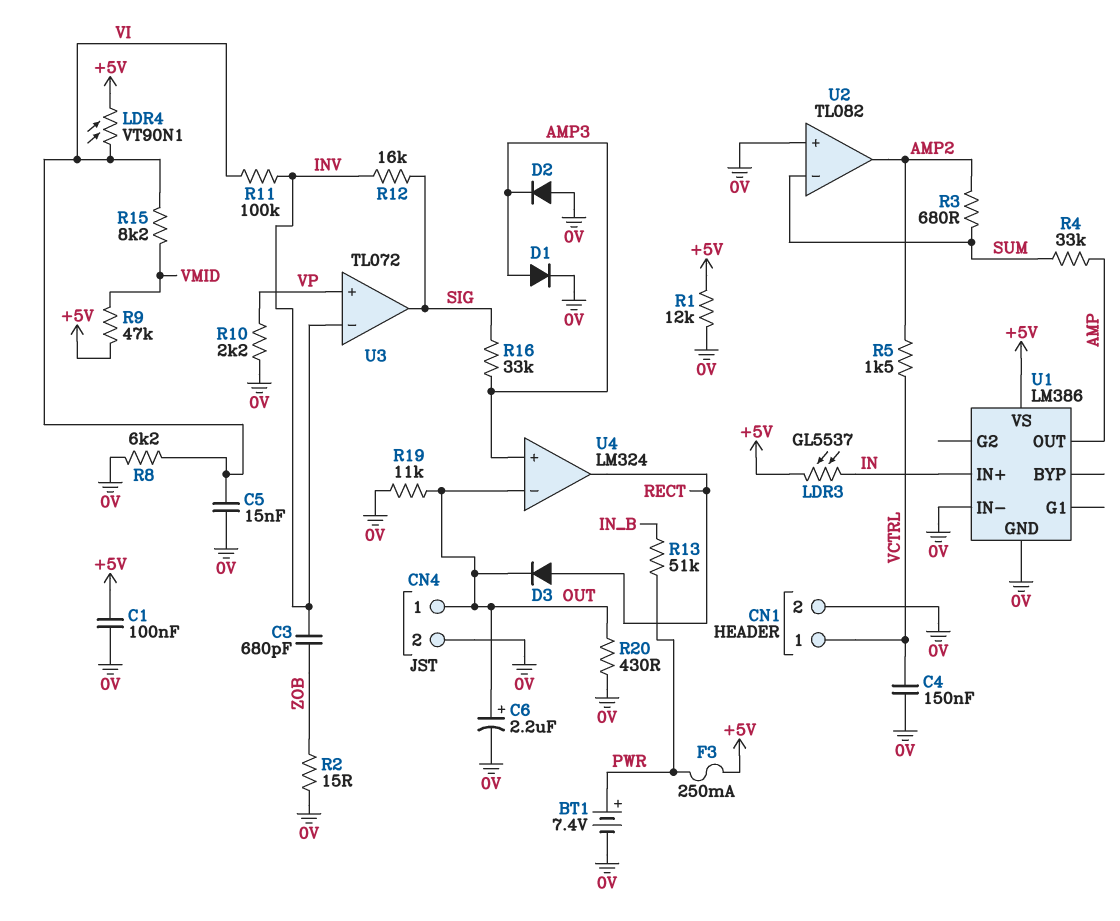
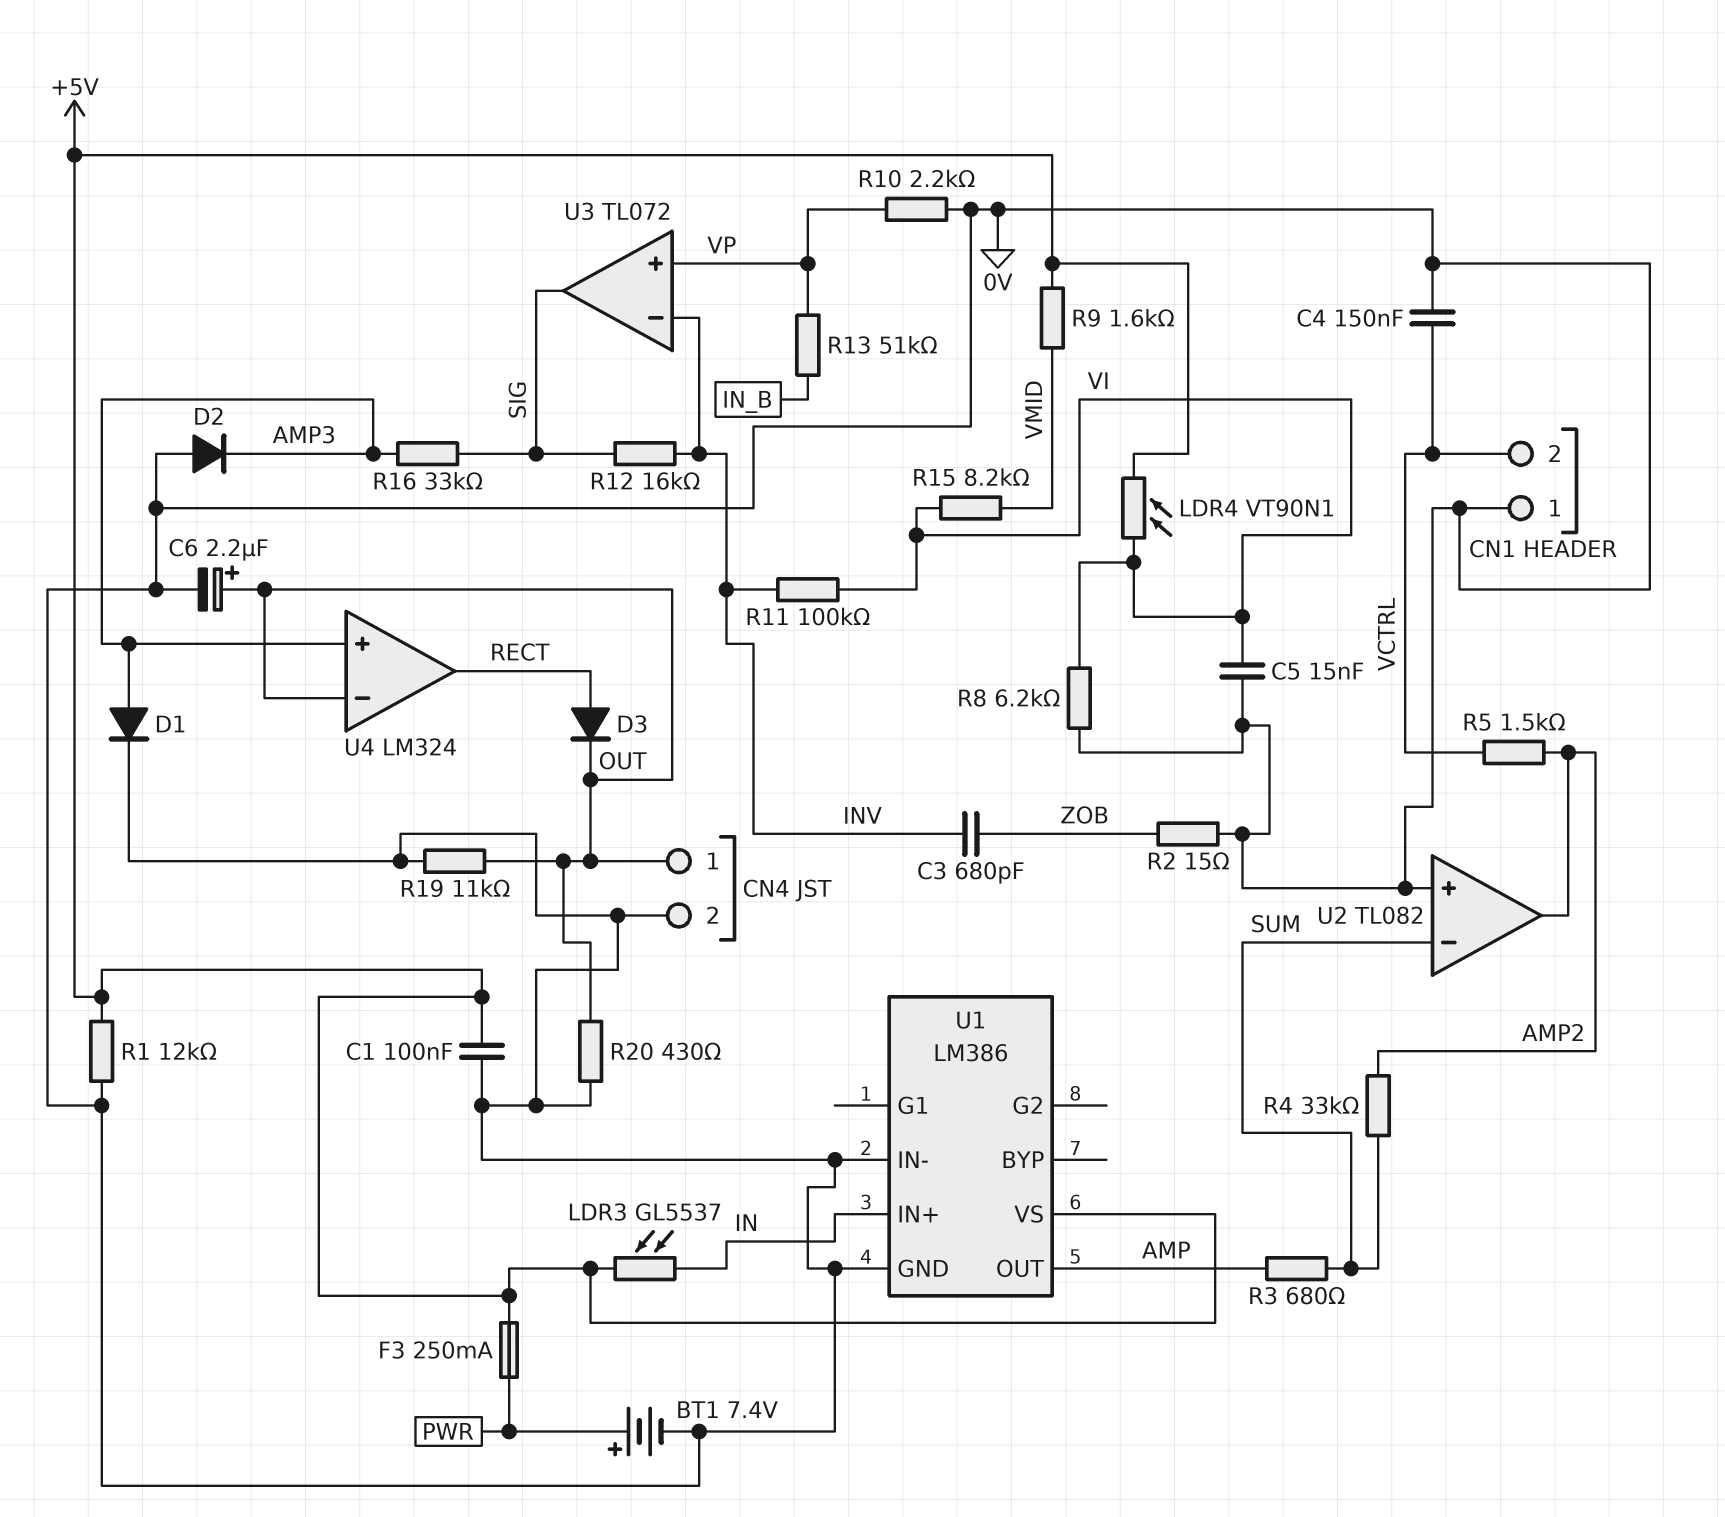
CN1 pin 1: VCTRL -> 0V
CN1 pin 2: 0V -> VCTRL
R3: 680 (AMP2, SUM) -> 680 (AMP, SUM)
R4: 33k (AMP, SUM) -> 33k (AMP2, SUM)
R9: 47k (+5V, VMID) -> 1.6k (+5V, VMID)
R13: 51k (IN_B, PWR) -> 51k (IN_B, VP)

